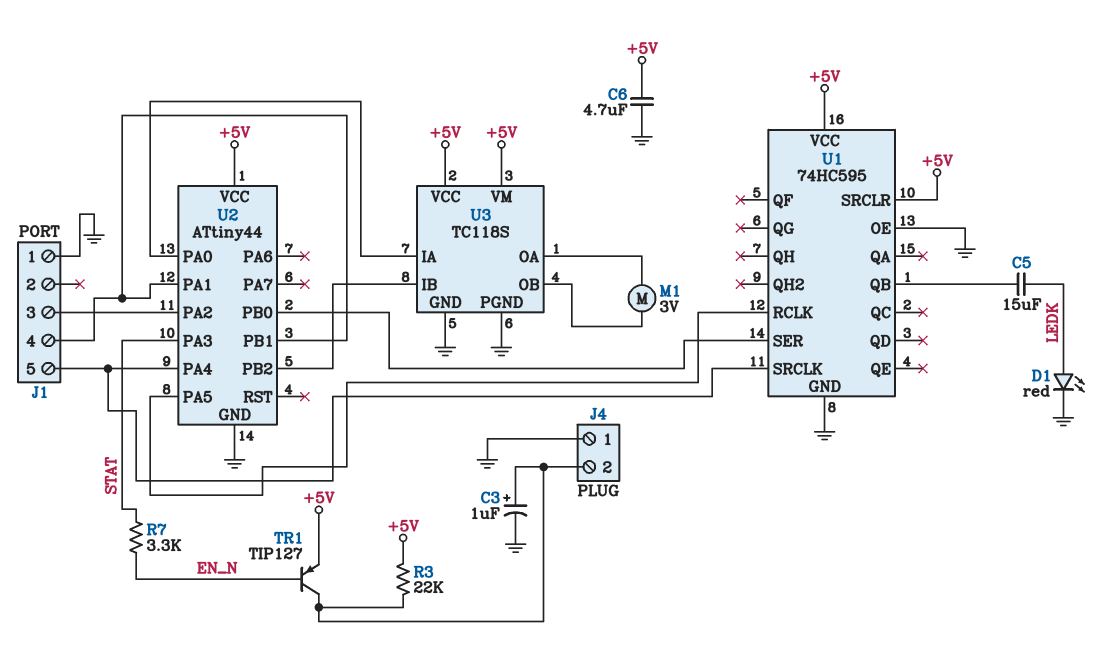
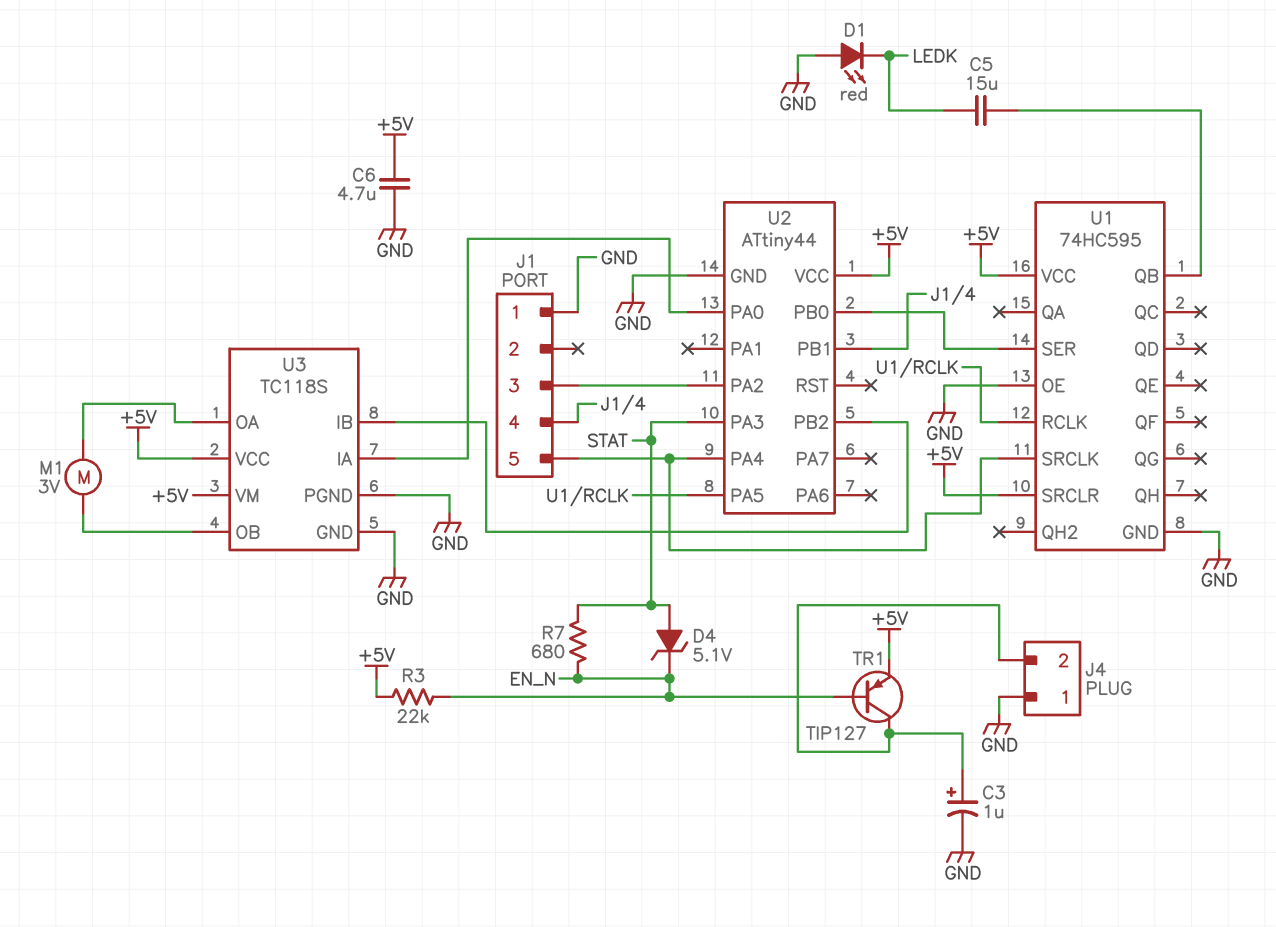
D1: LED red (A LEDK, K GND) -> LED red (A GND, K LEDK)
D4: none -> zener 5.1V (A STAT, K EN_N)
R3: 22k (+5V, J4/2) -> 22k (+5V, EN_N)
R7: 3.3k (EN_N, STAT) -> 680 (EN_N, STAT)
U2 pin PA1: J1/4 -> none

